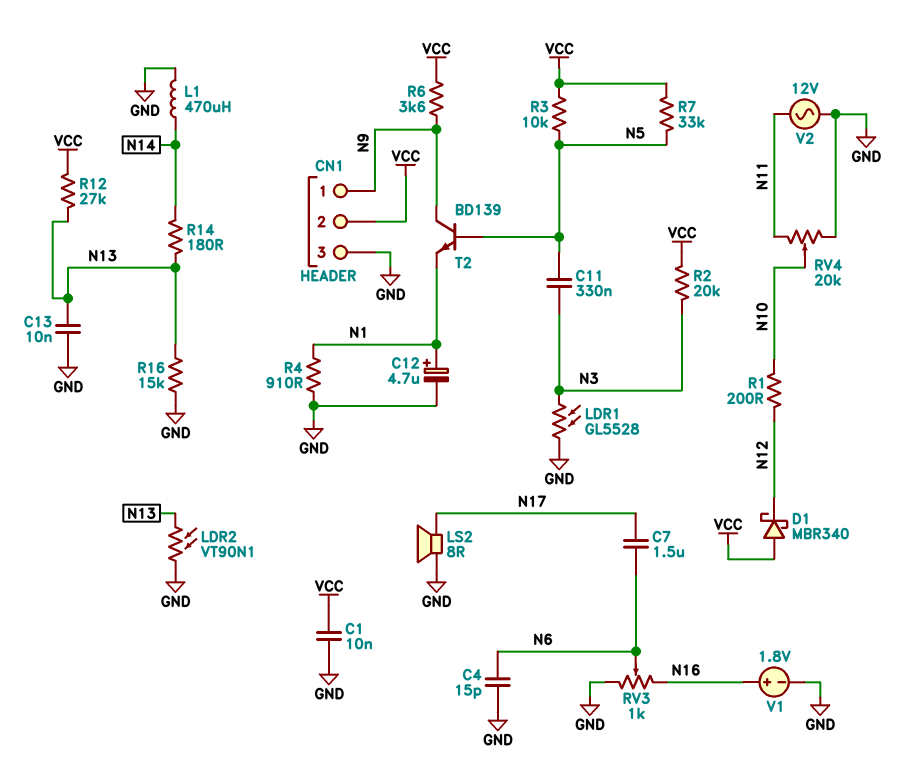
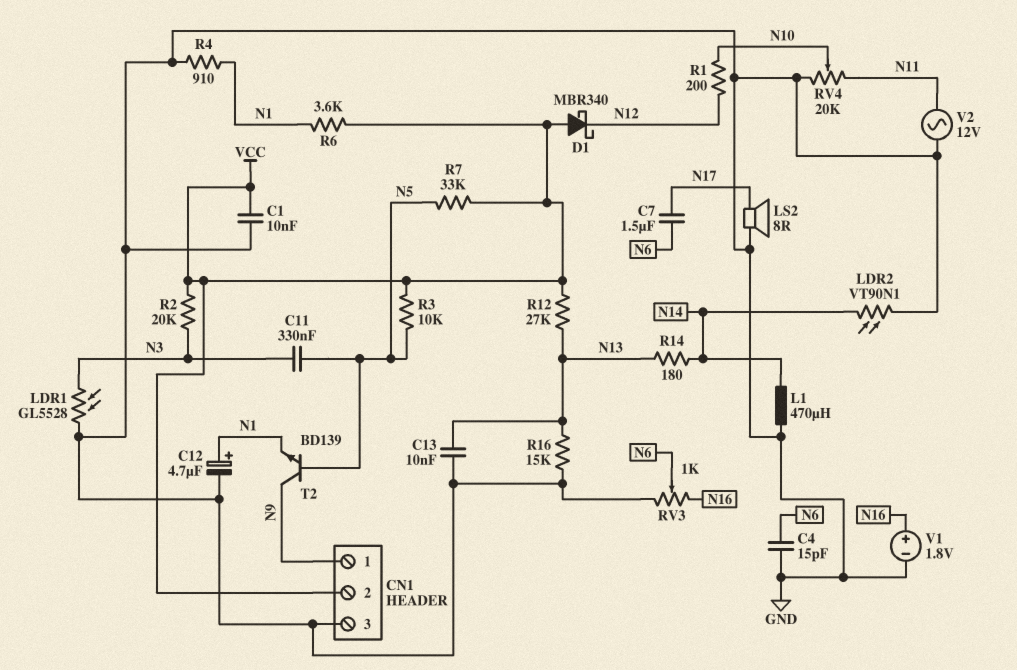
LDR2: VT90N1 (GND, N13) -> VT90N1 (GND, N14)
R6: 3.6k (N9, VCC) -> 3.6k (N1, VCC)

